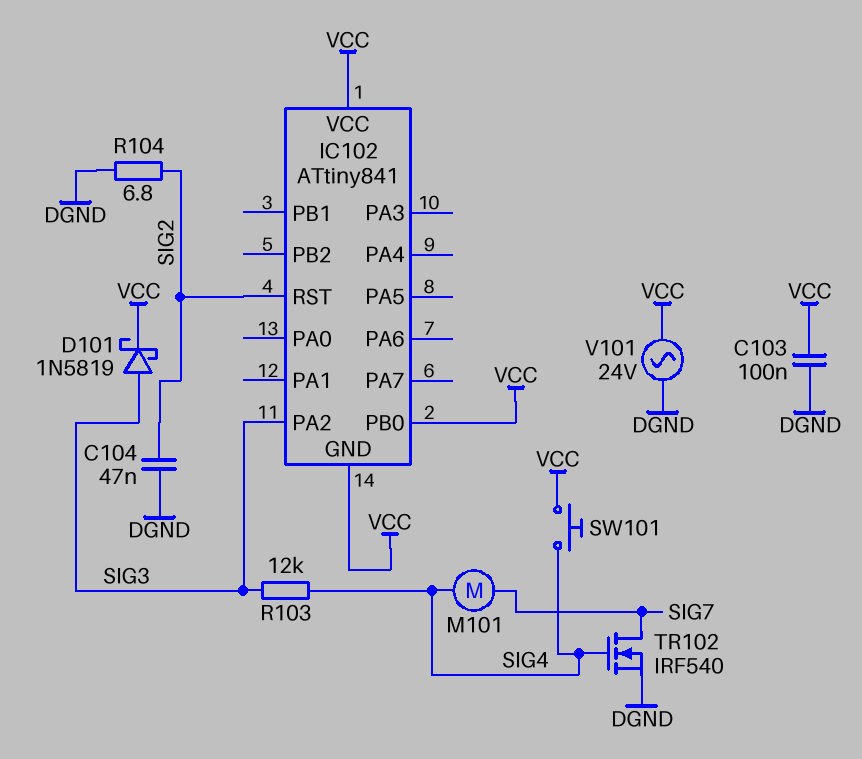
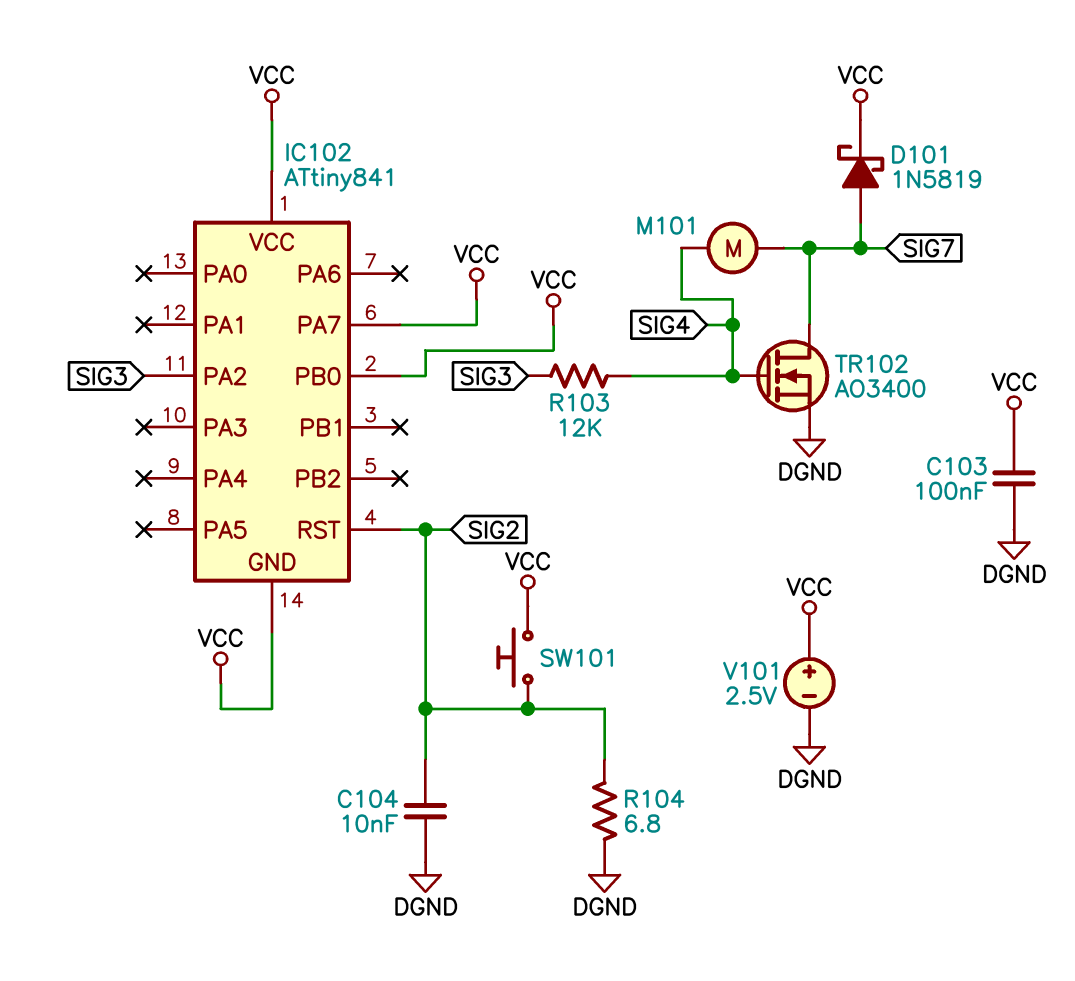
C104: 47nF (DGND, SIG2) -> 10nF (DGND, SIG2)
D101: schottky 1N5819 (A SIG3, K VCC) -> schottky 1N5819 (A SIG7, K VCC)
IC102 pin PA7: none -> VCC
SW101: button (SIG4, VCC) -> button (SIG2, VCC)
TR102: NMOS IRF540 (G SIG4, D SIG7, S DGND) -> NMOS AO3400 (G SIG4, D SIG7, S DGND)
V101: AC 24V (DGND, VCC) -> 2.5V (plus VCC, minus DGND)

